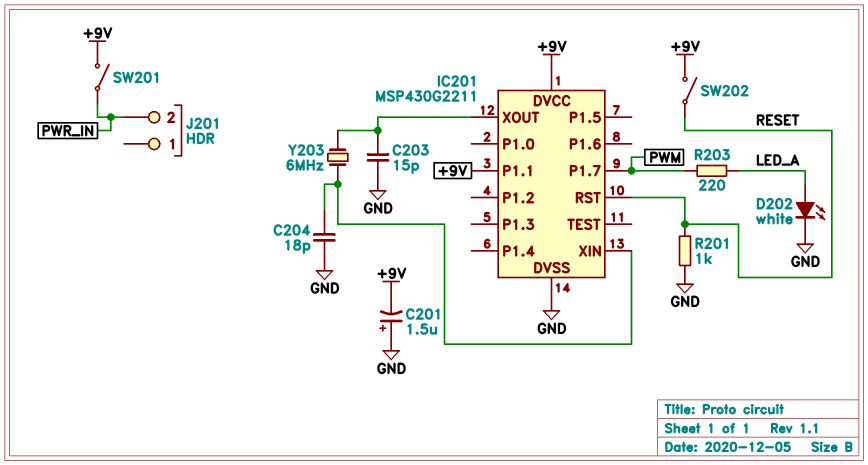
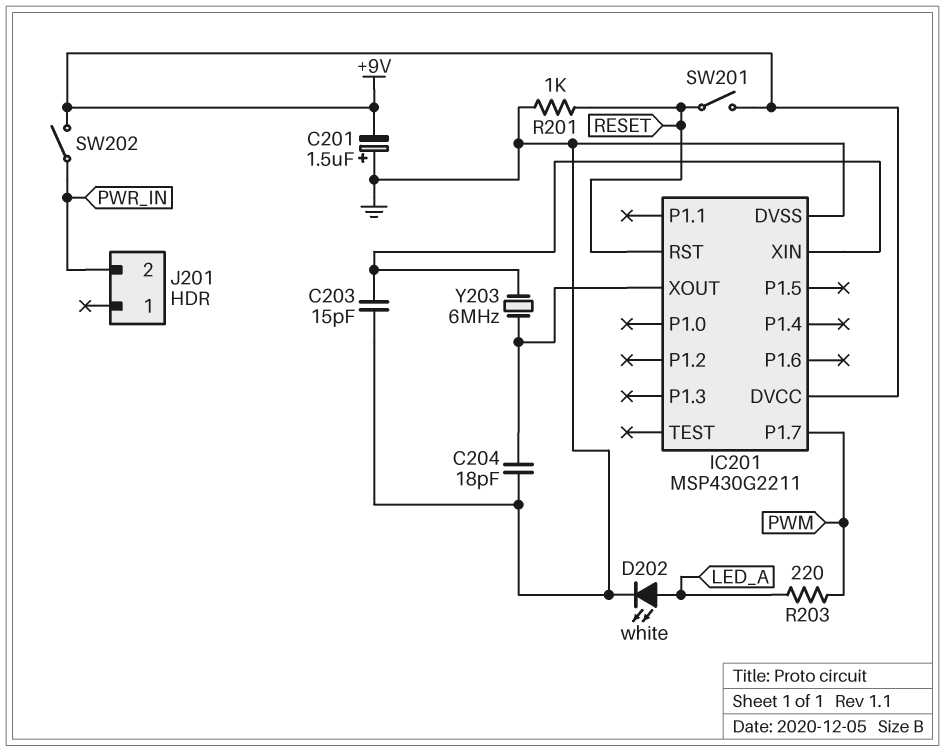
C203: 15pF (GND, IC201/XOUT) -> 15pF (GND, IC201/XIN)
C204: 18pF (GND, IC201/XIN) -> 18pF (GND, IC201/XOUT)
IC201 pin P1.1: +9V -> none
SW201: switch (+9V, PWR_IN) -> switch (+9V, RESET)
SW202: switch (+9V, RESET) -> switch (+9V, PWR_IN)

